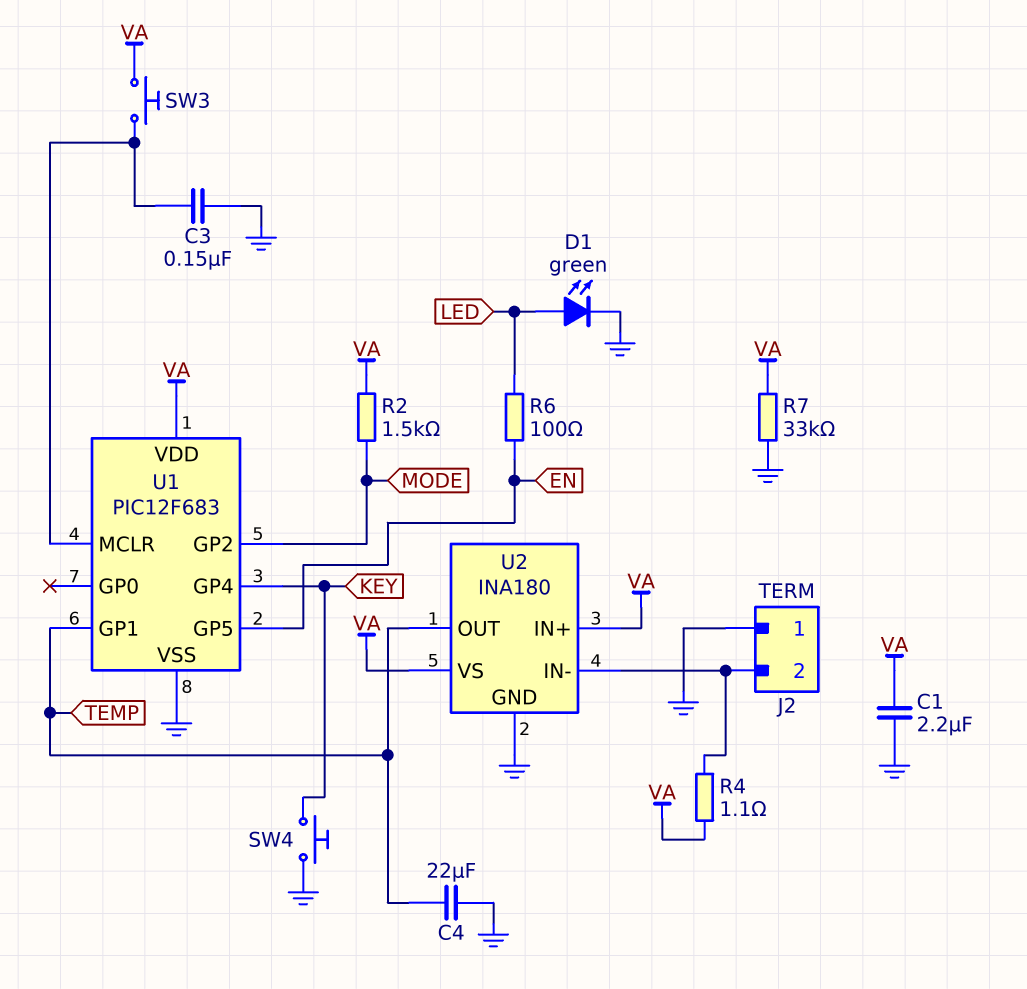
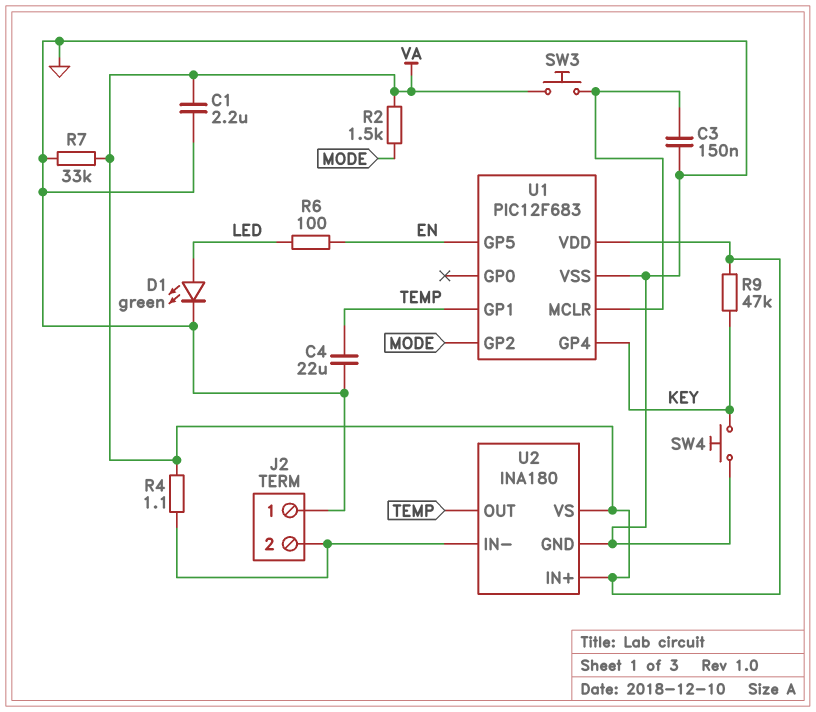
R9: none -> 47k (KEY, VA)

